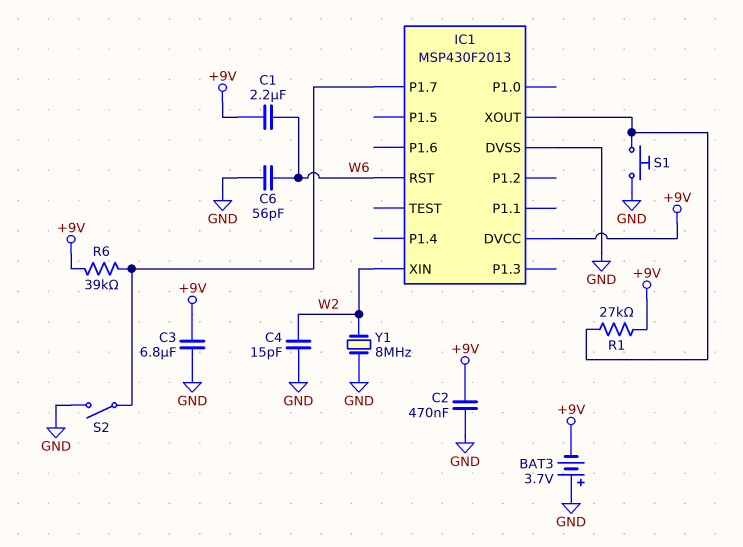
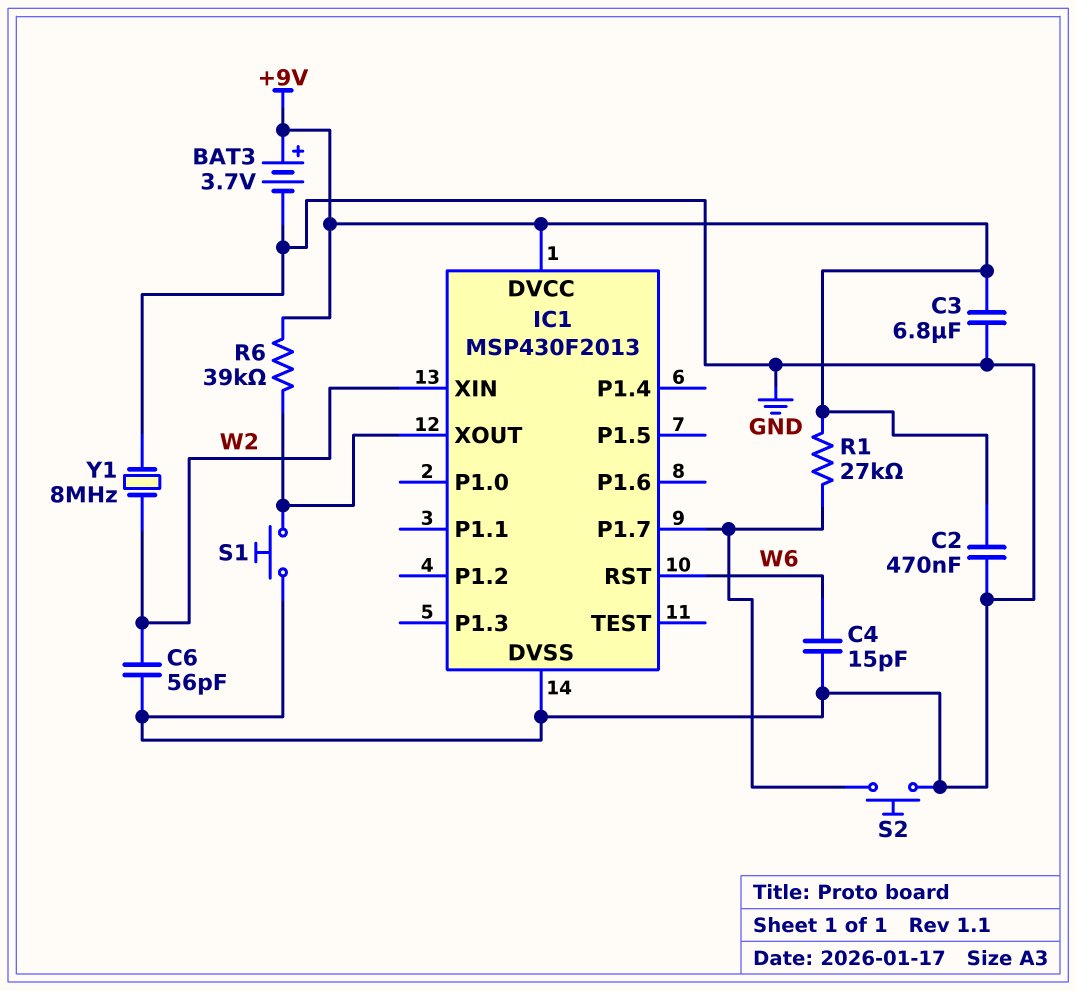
BAT3: 3.7V (plus GND, minus +9V) -> 3.7V (plus +9V, minus GND)
C1: 2.2uF (+9V, W6) -> none
C4: 15pF (GND, W2) -> 15pF (GND, W6)
C6: 56pF (GND, W6) -> 56pF (GND, W2)
R1: 27k (+9V, IC1/XOUT) -> 27k (+9V, IC1/P1.7)
R6: 39k (+9V, IC1/P1.7) -> 39k (+9V, IC1/XOUT)
S2: switch (GND, IC1/P1.7) -> button (GND, IC1/P1.7)

